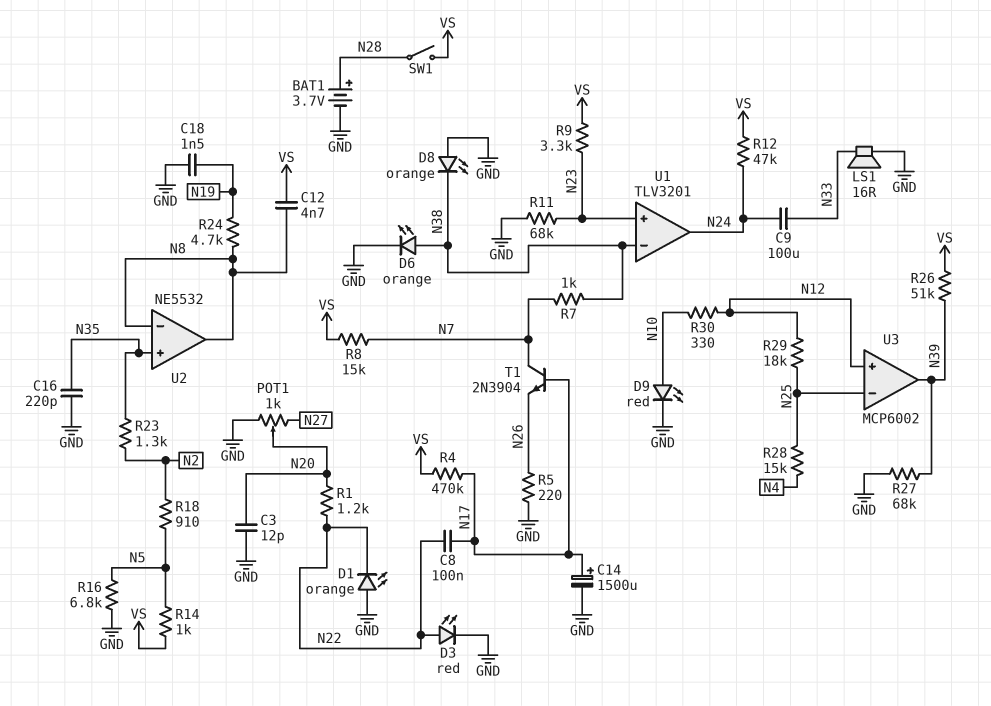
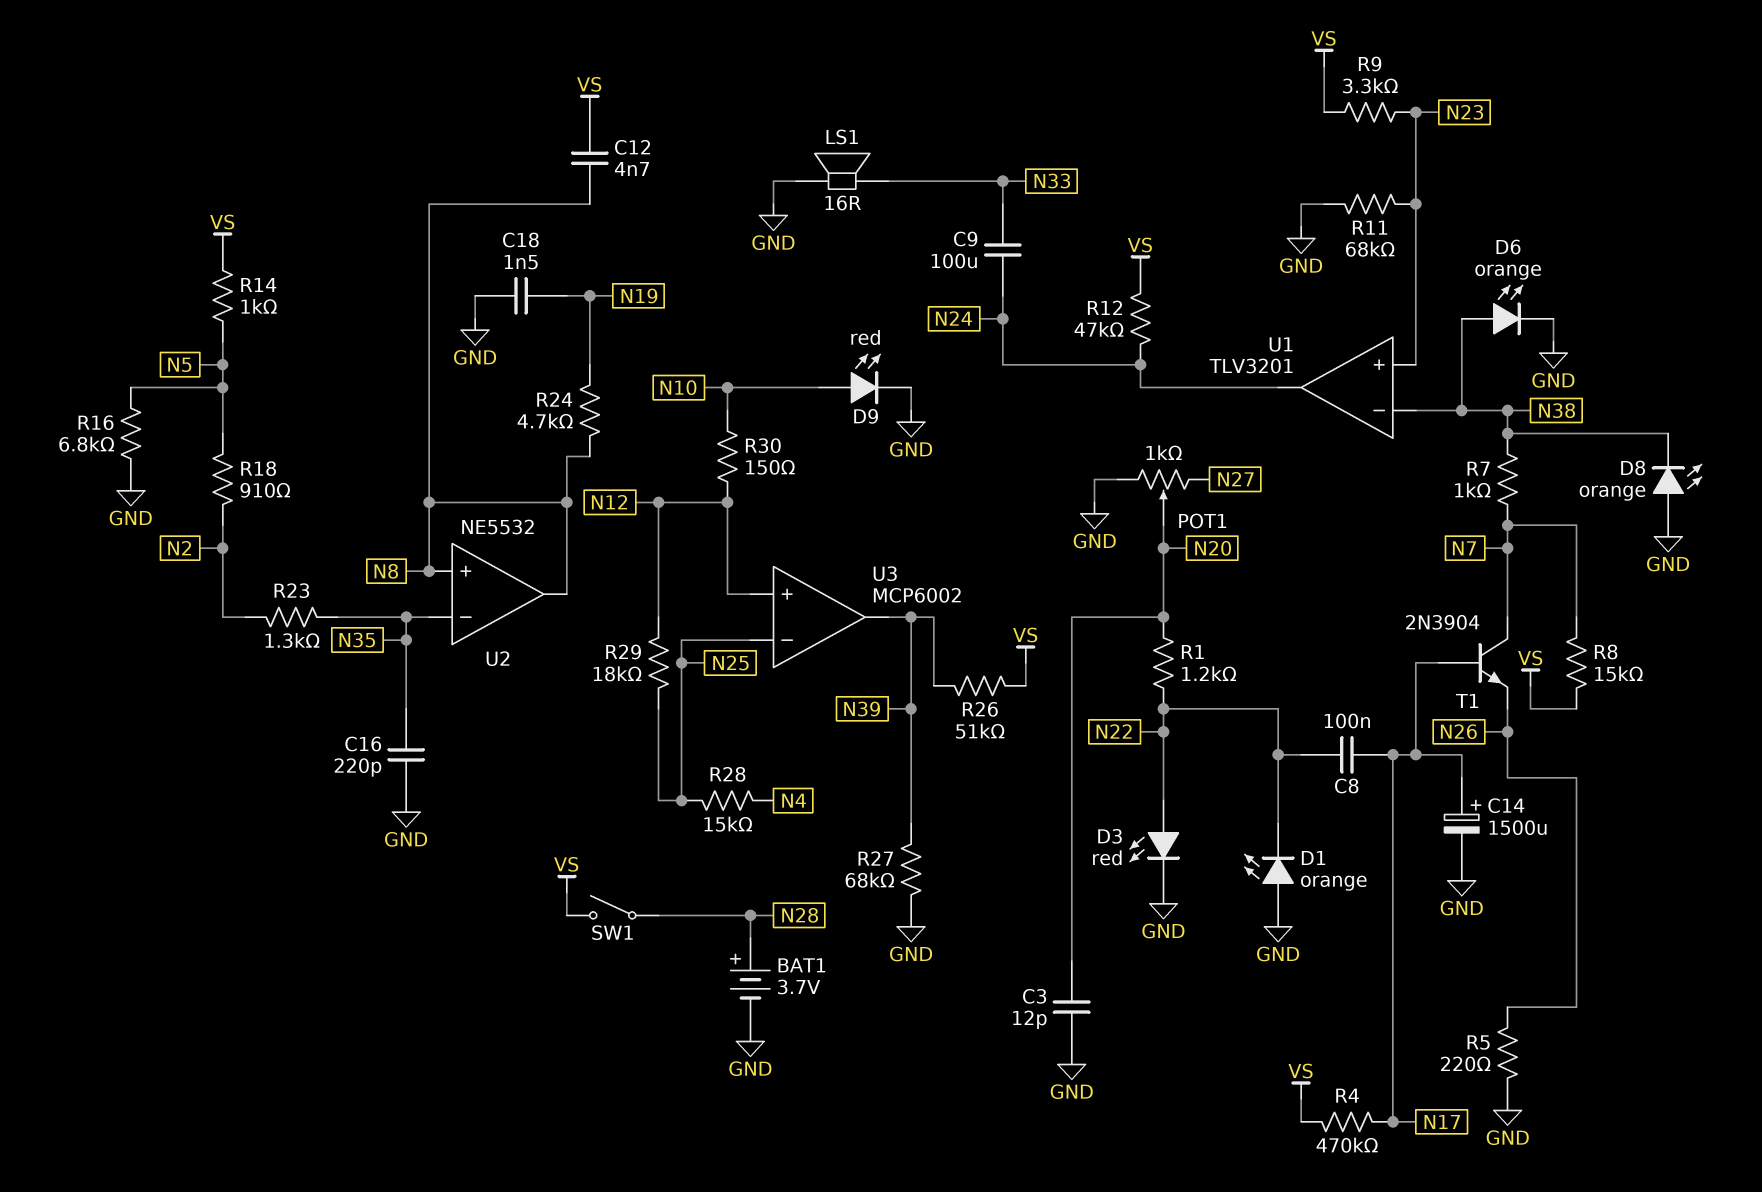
R30: 330 (N10, N12) -> 150 (N10, N12)
U2 pin in+: N35 -> N8
U2 pin in-: N8 -> N35

